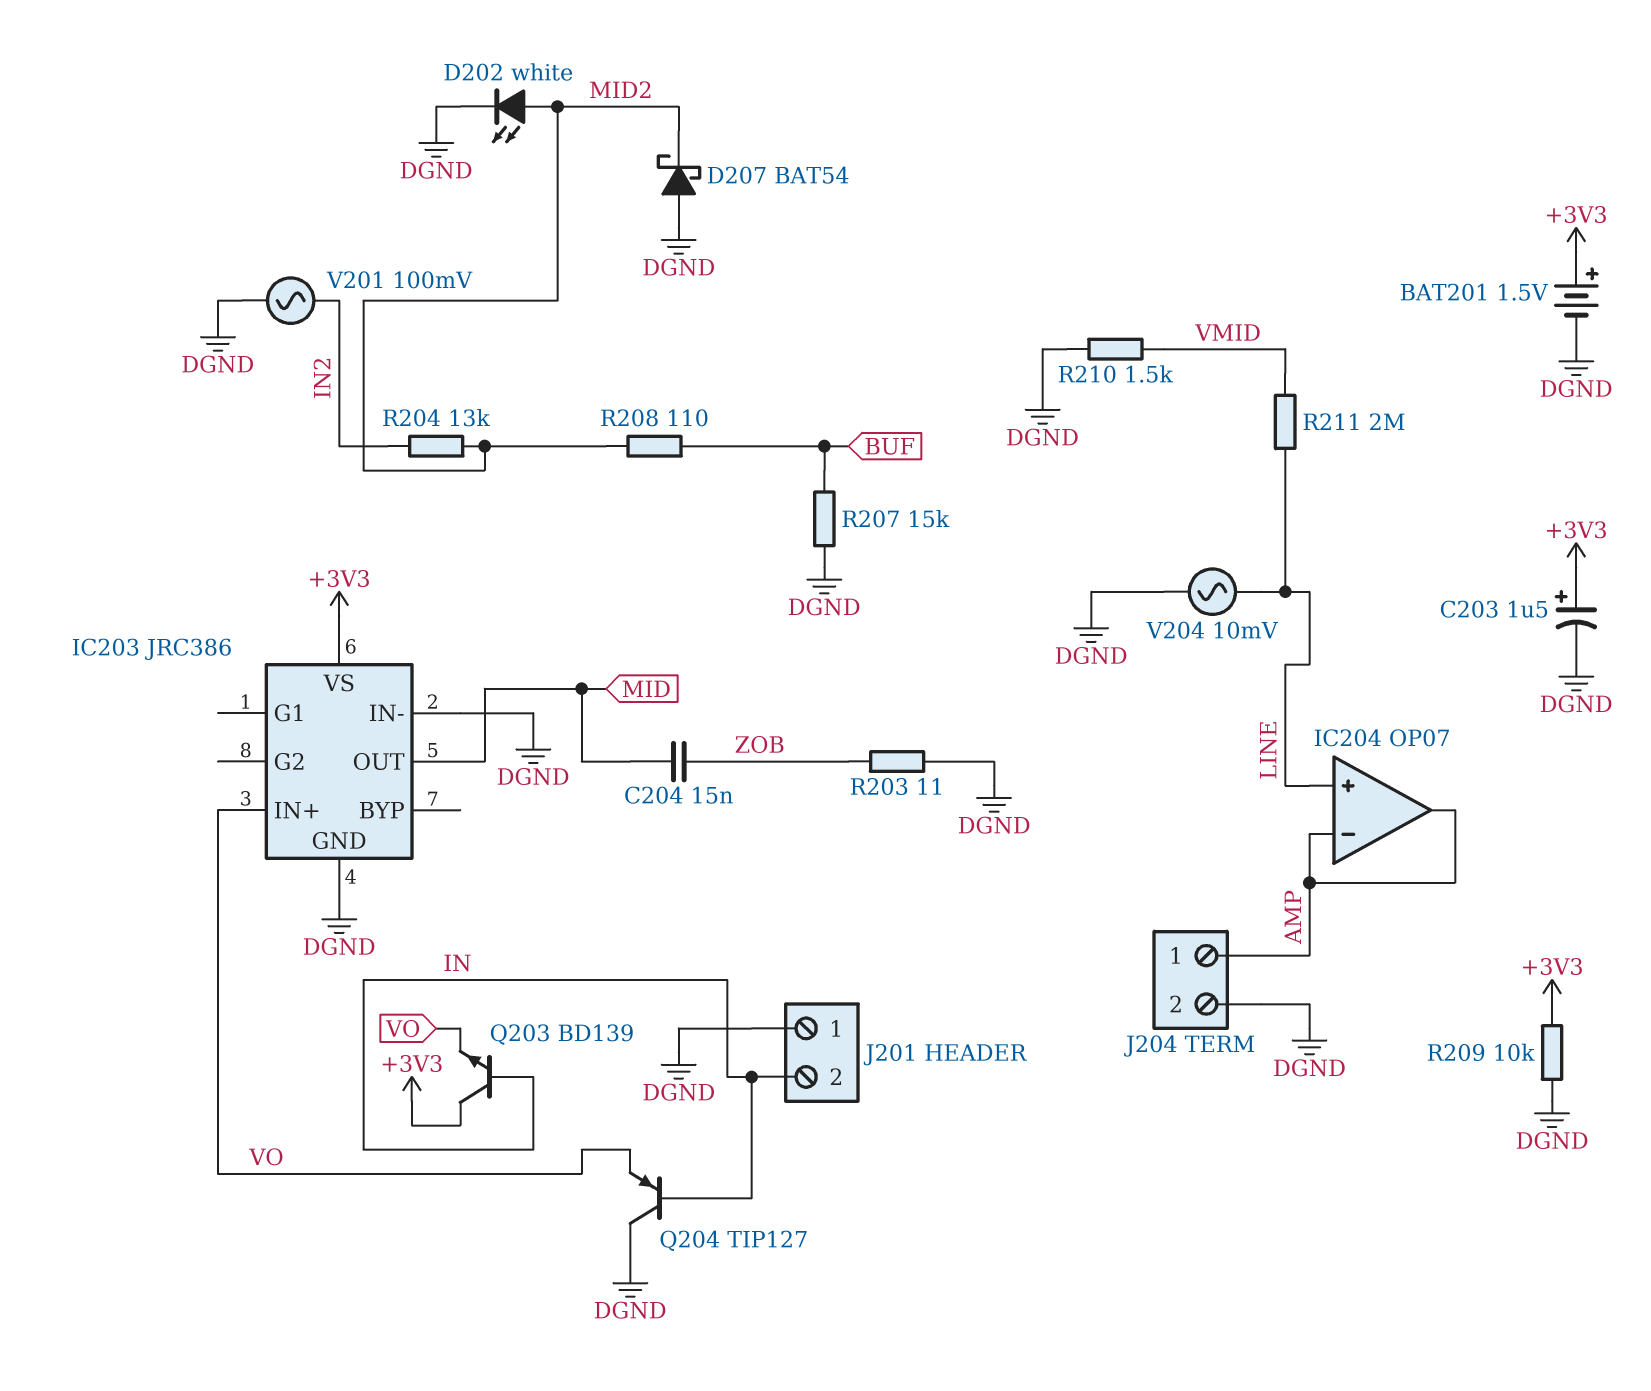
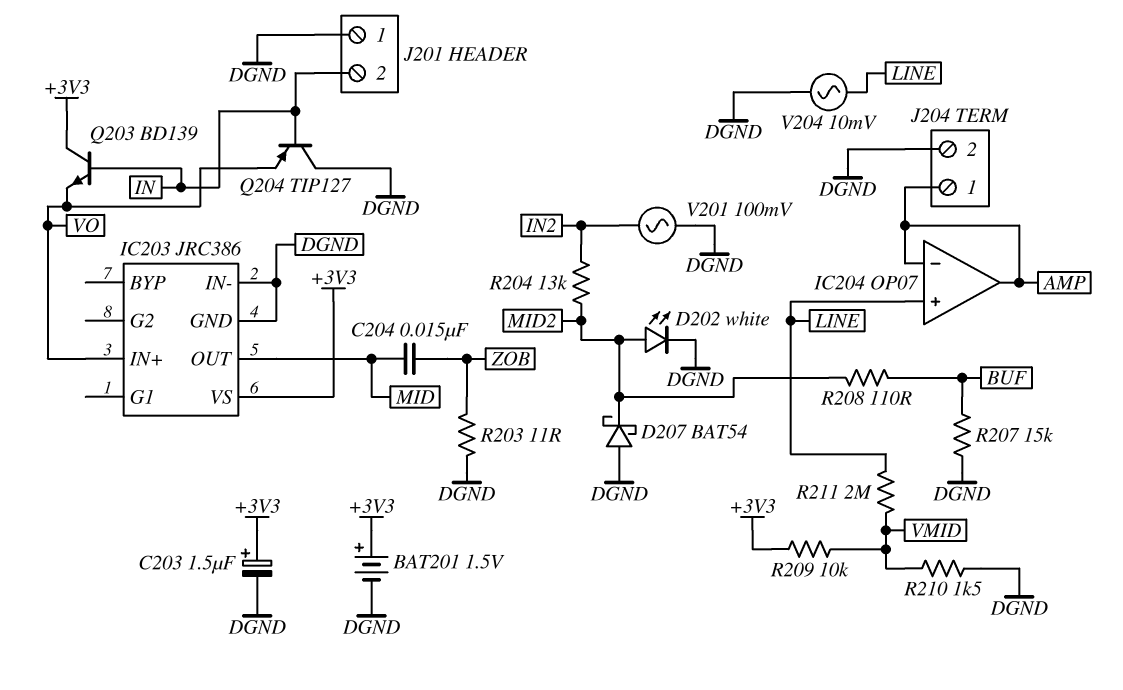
R209: 10k (+3V3, DGND) -> 10k (+3V3, VMID)

